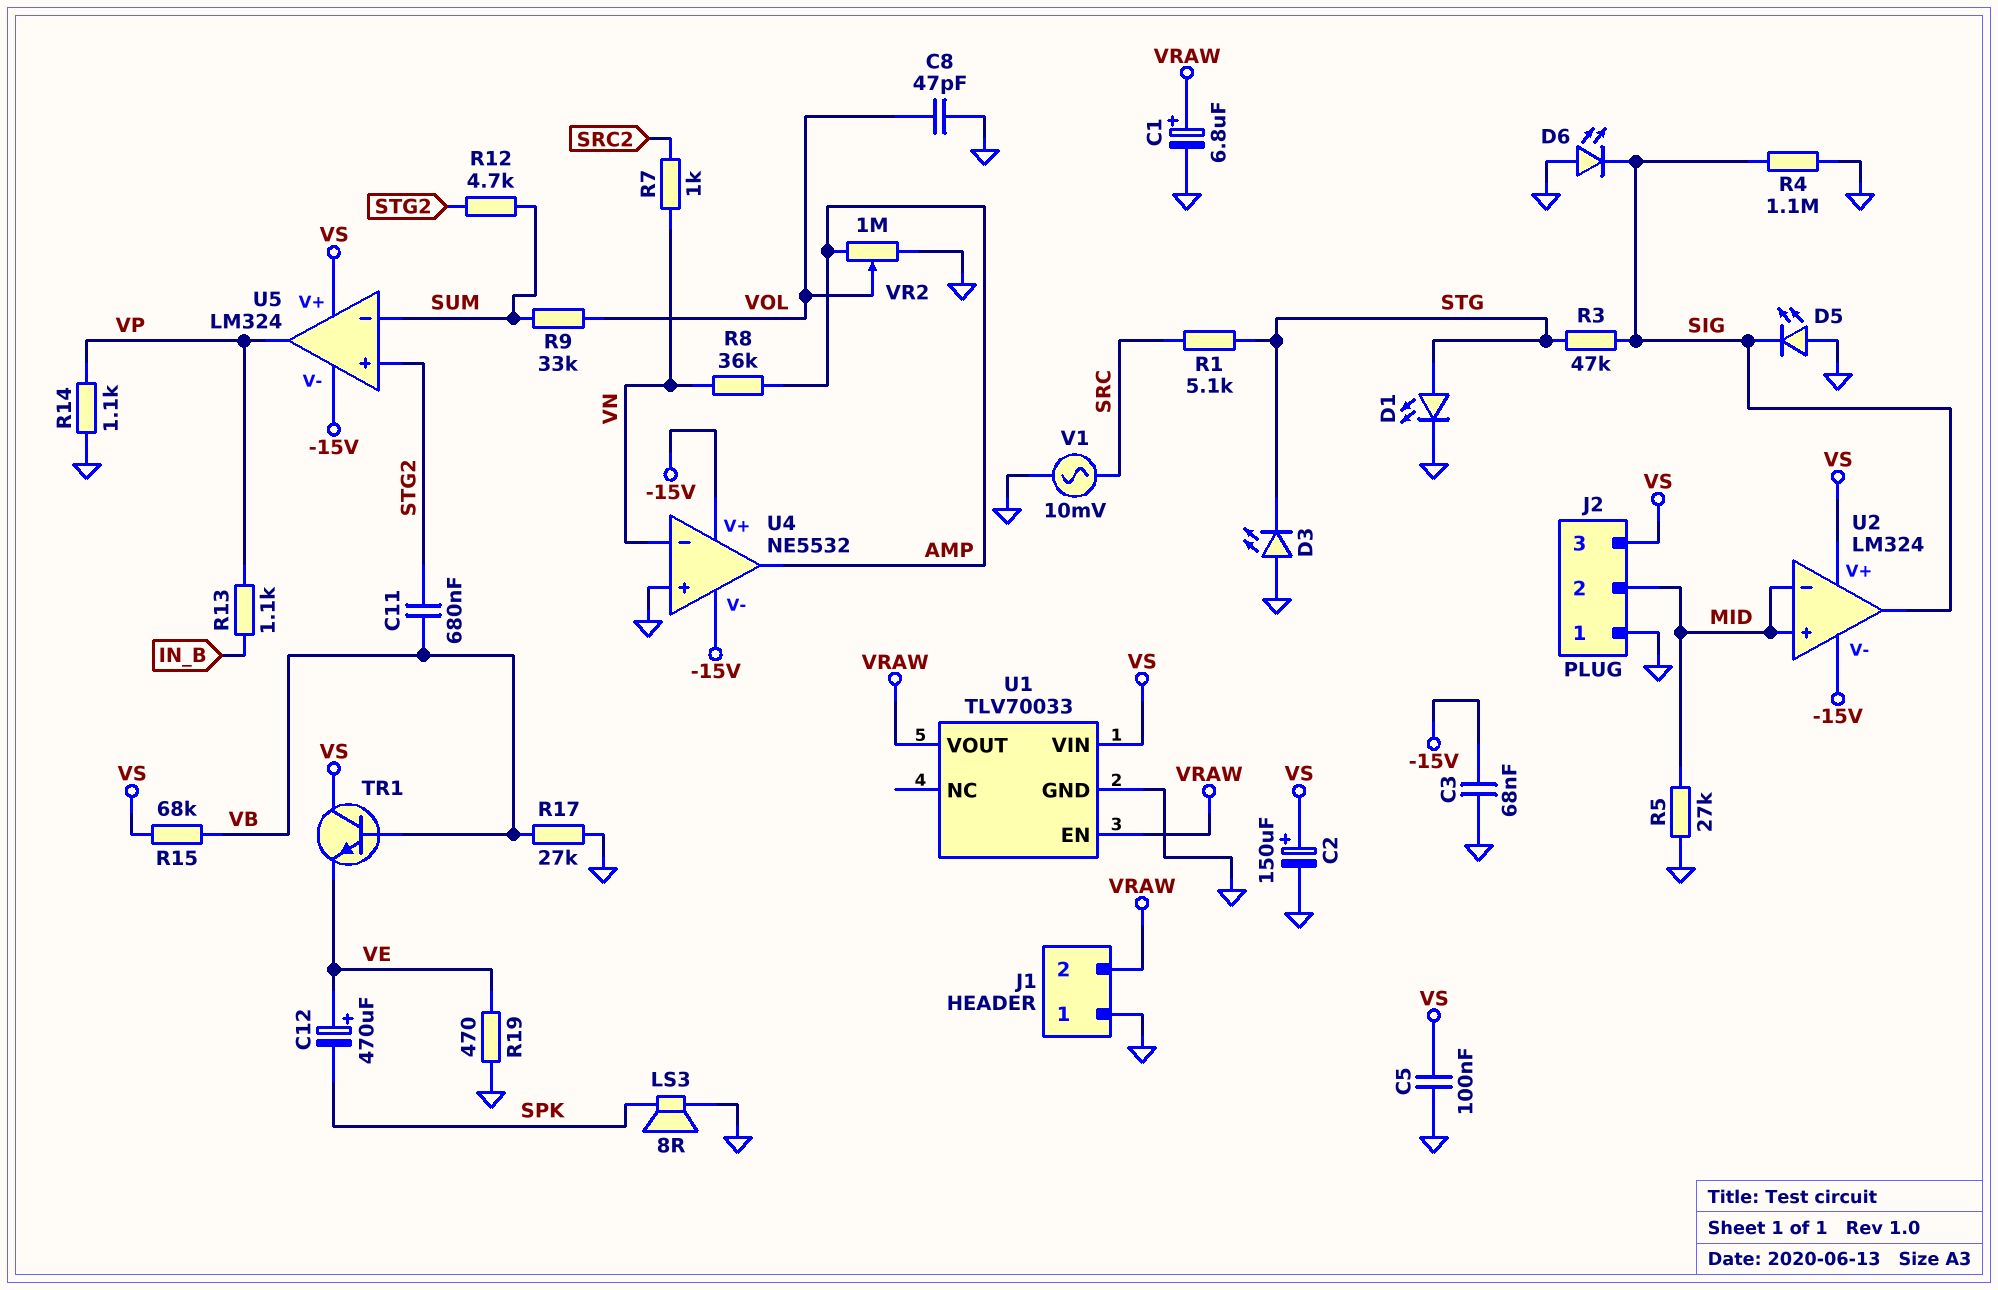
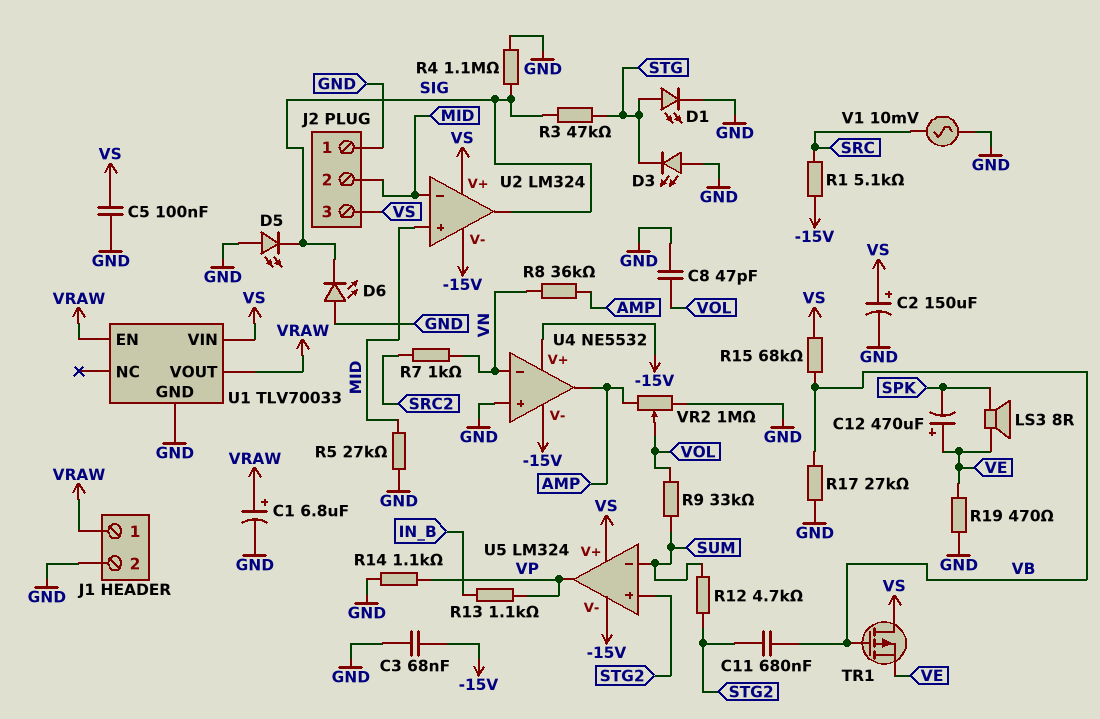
J1 pin 1: GND -> VRAW
J1 pin 2: VRAW -> GND
LS3: speaker 8R (GND, SPK) -> speaker 8R (SPK, VE)
R1: 5.1k (SRC, STG) -> 5.1k (-15V, SRC)
TR1: NPN (B VB, C VS, E VE) -> PMOS (G VB, D VS, S VE)

